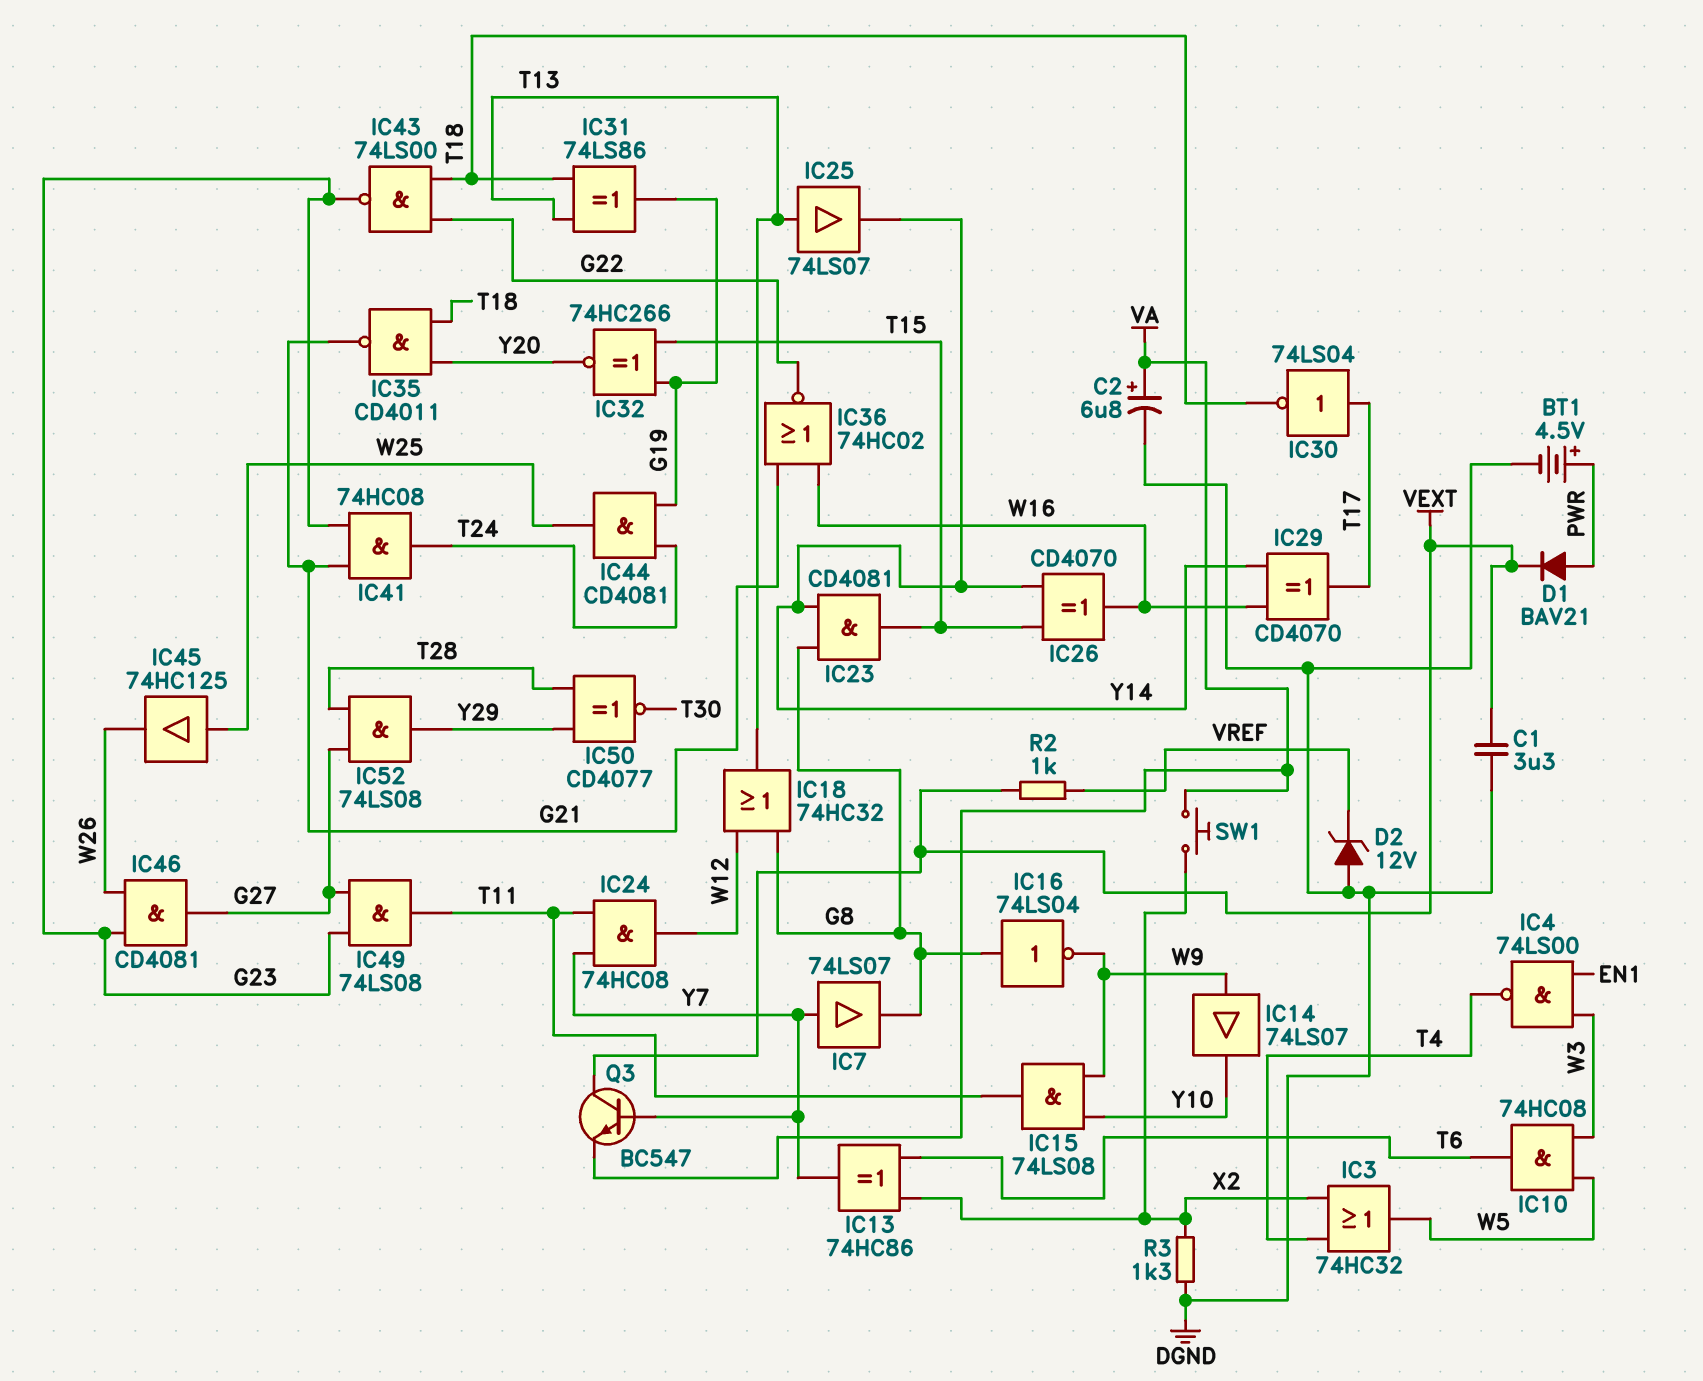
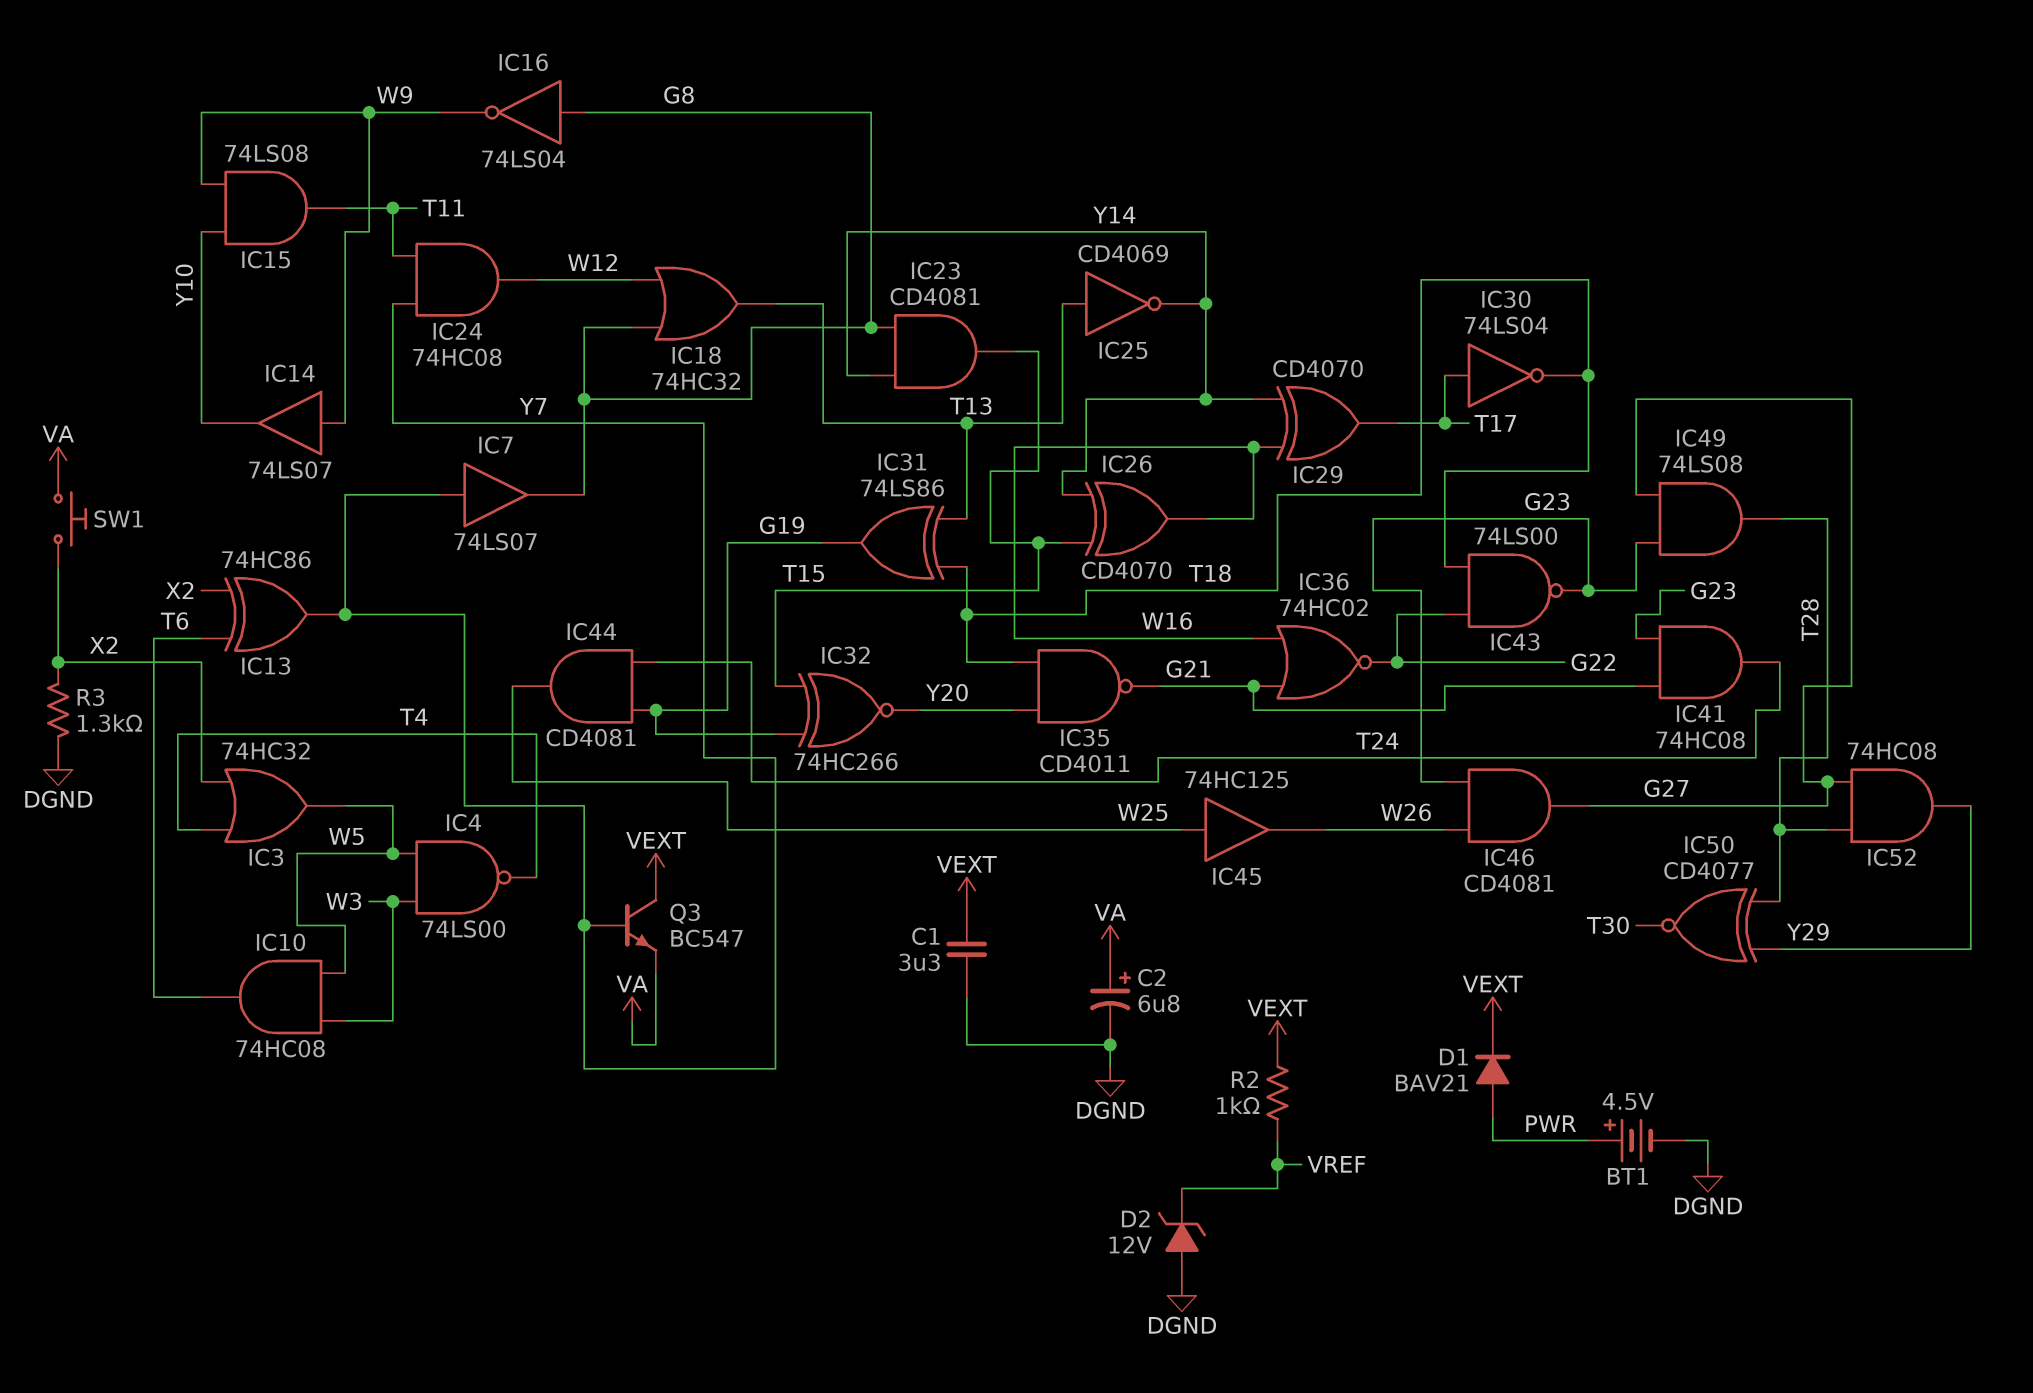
IC4: NAND 74LS00 (in EN1, in W3, out T4) -> NAND 74LS00 (in W3, in W5, out T4)
IC25: buffer 74LS07 (in T13, out Y14) -> NOT CD4069 (in T13, out Y14)
IC49: AND 74LS08 (in G23, in G27, out T11) -> AND 74LS08 (in G23, in G27, out T28)
IC52: AND 74LS08 (in G27, in T28, out Y29) -> AND 74HC08 (in G27, in T28, out Y29)

